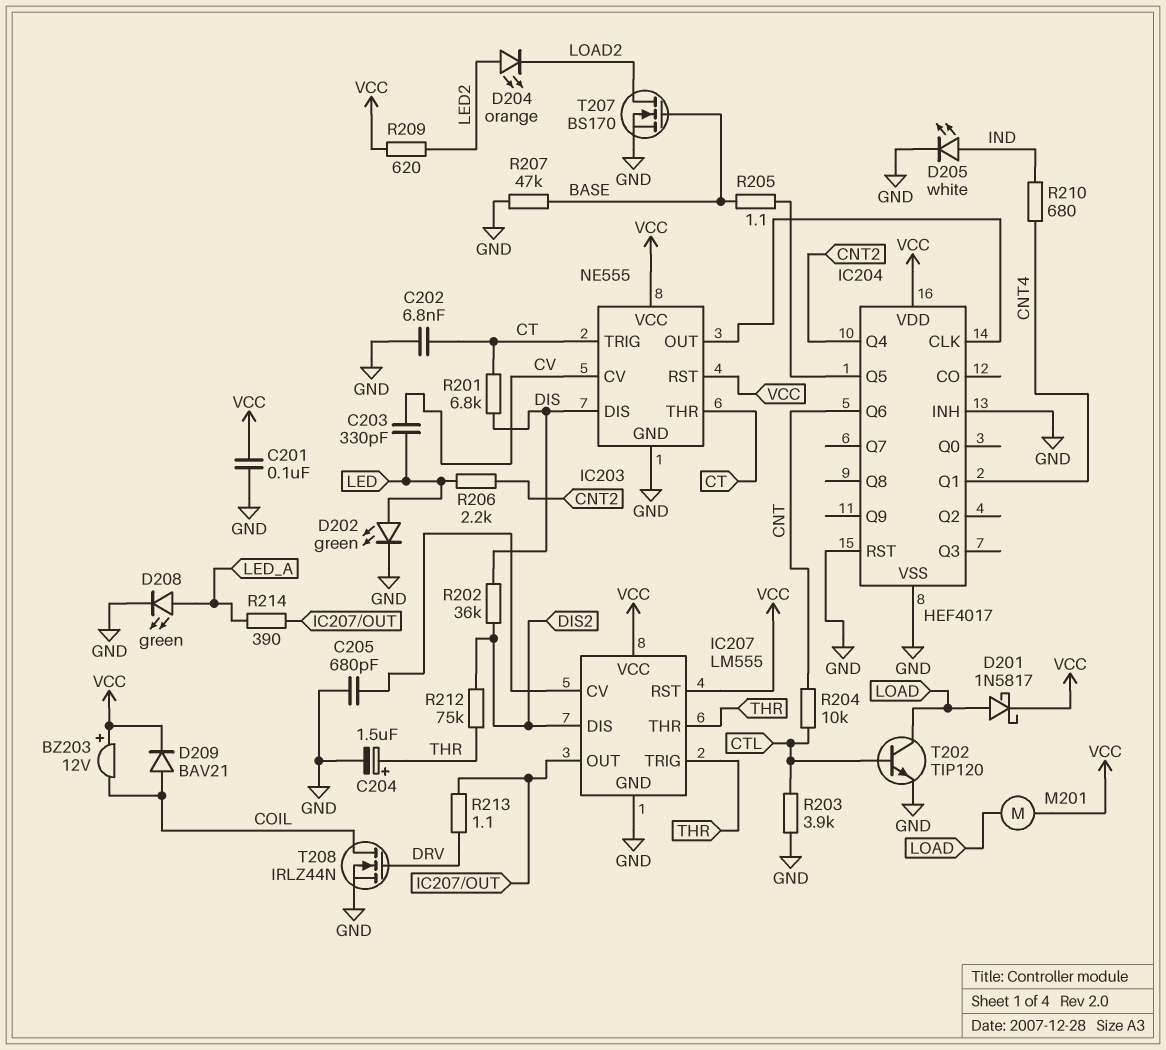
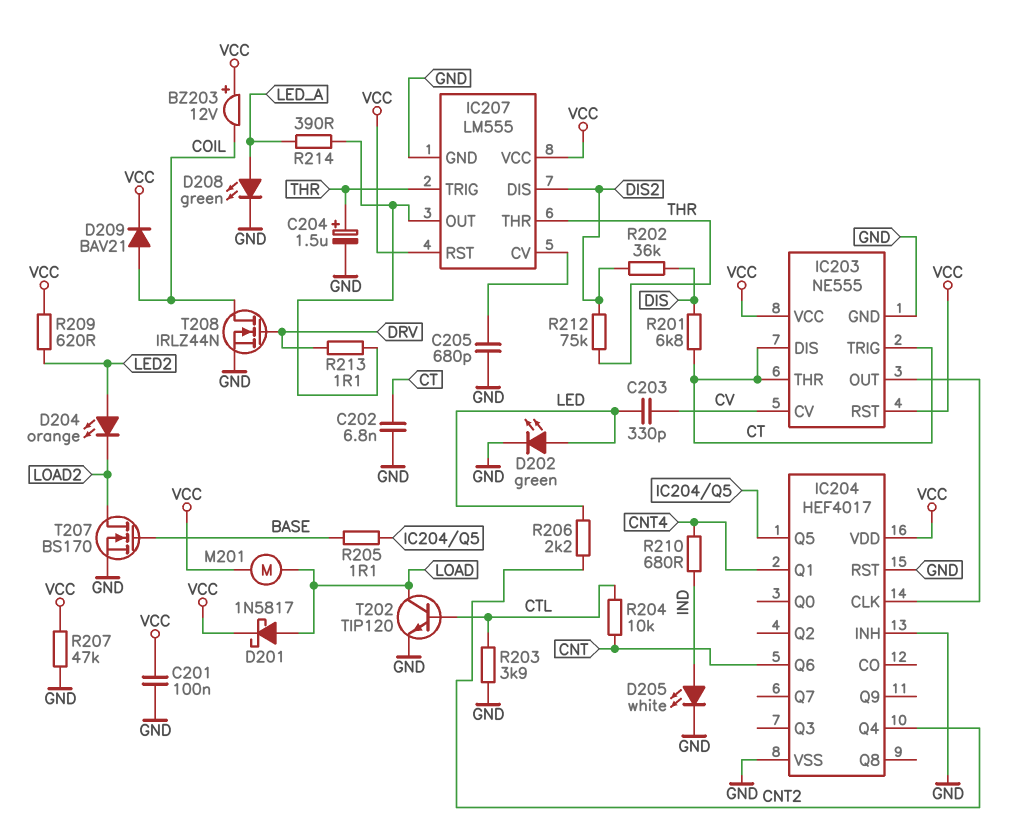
IC203 pin DIS: DIS -> CT
R207: 47k (BASE, GND) -> 47k (GND, VCC)

